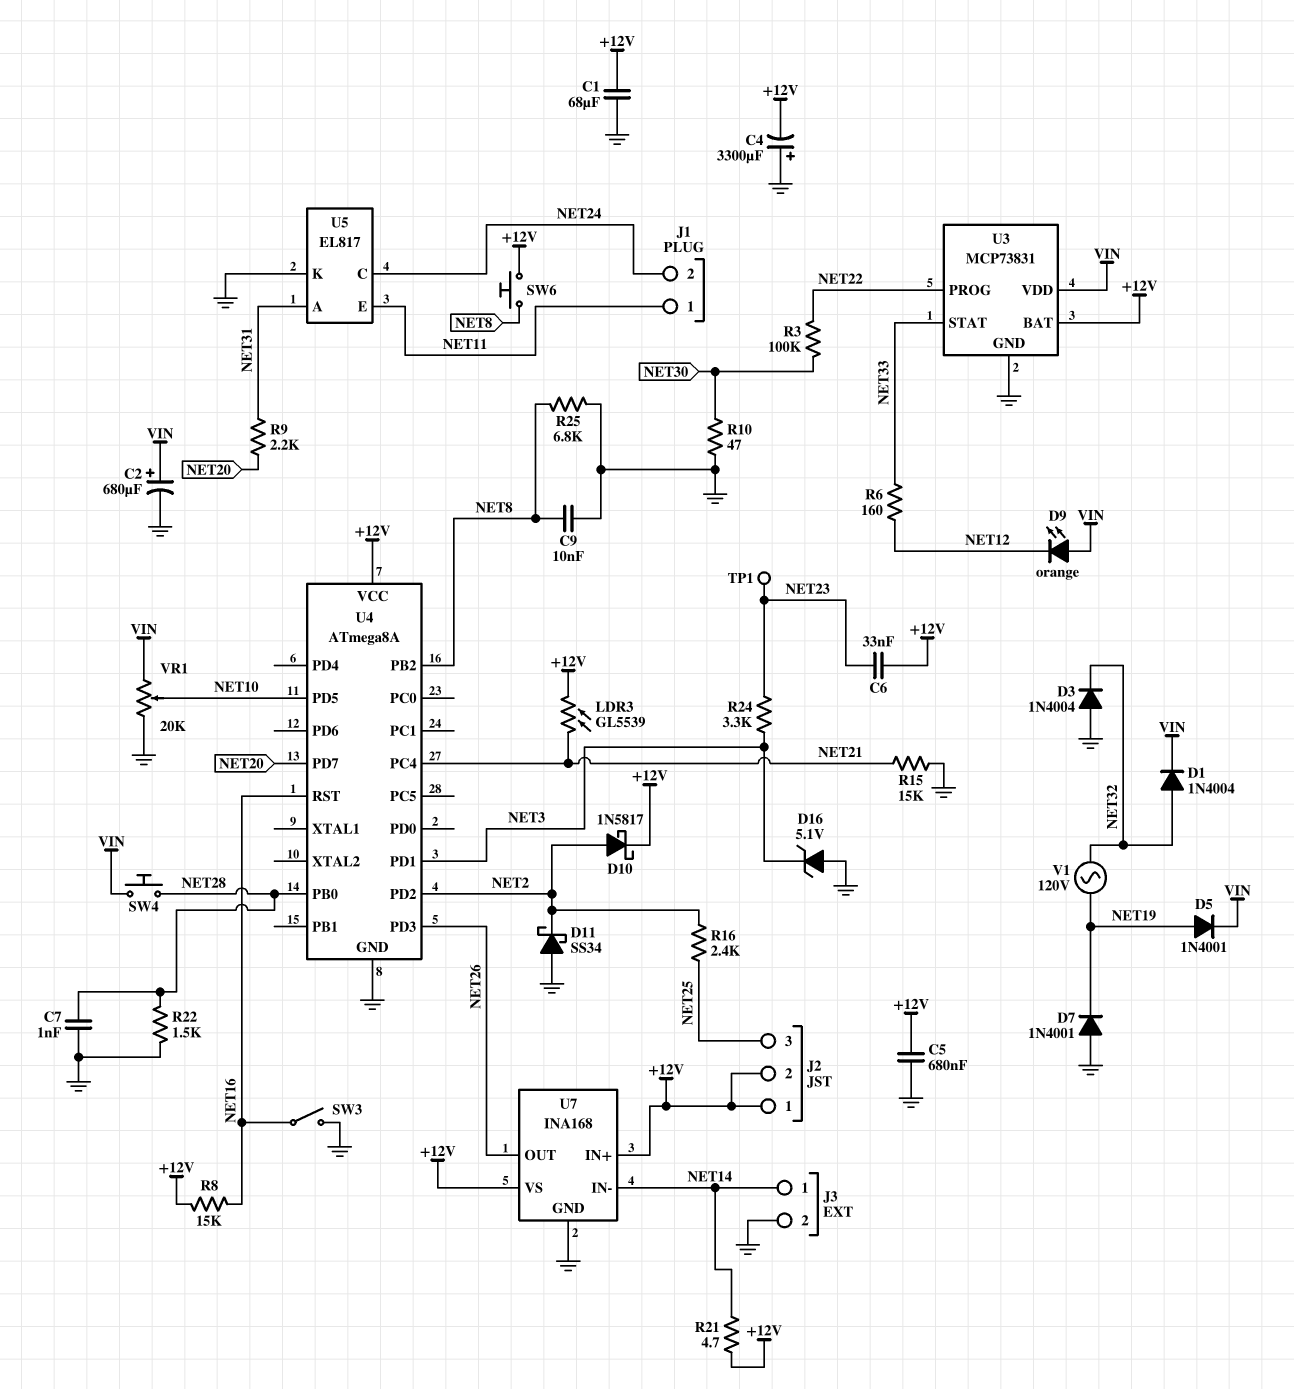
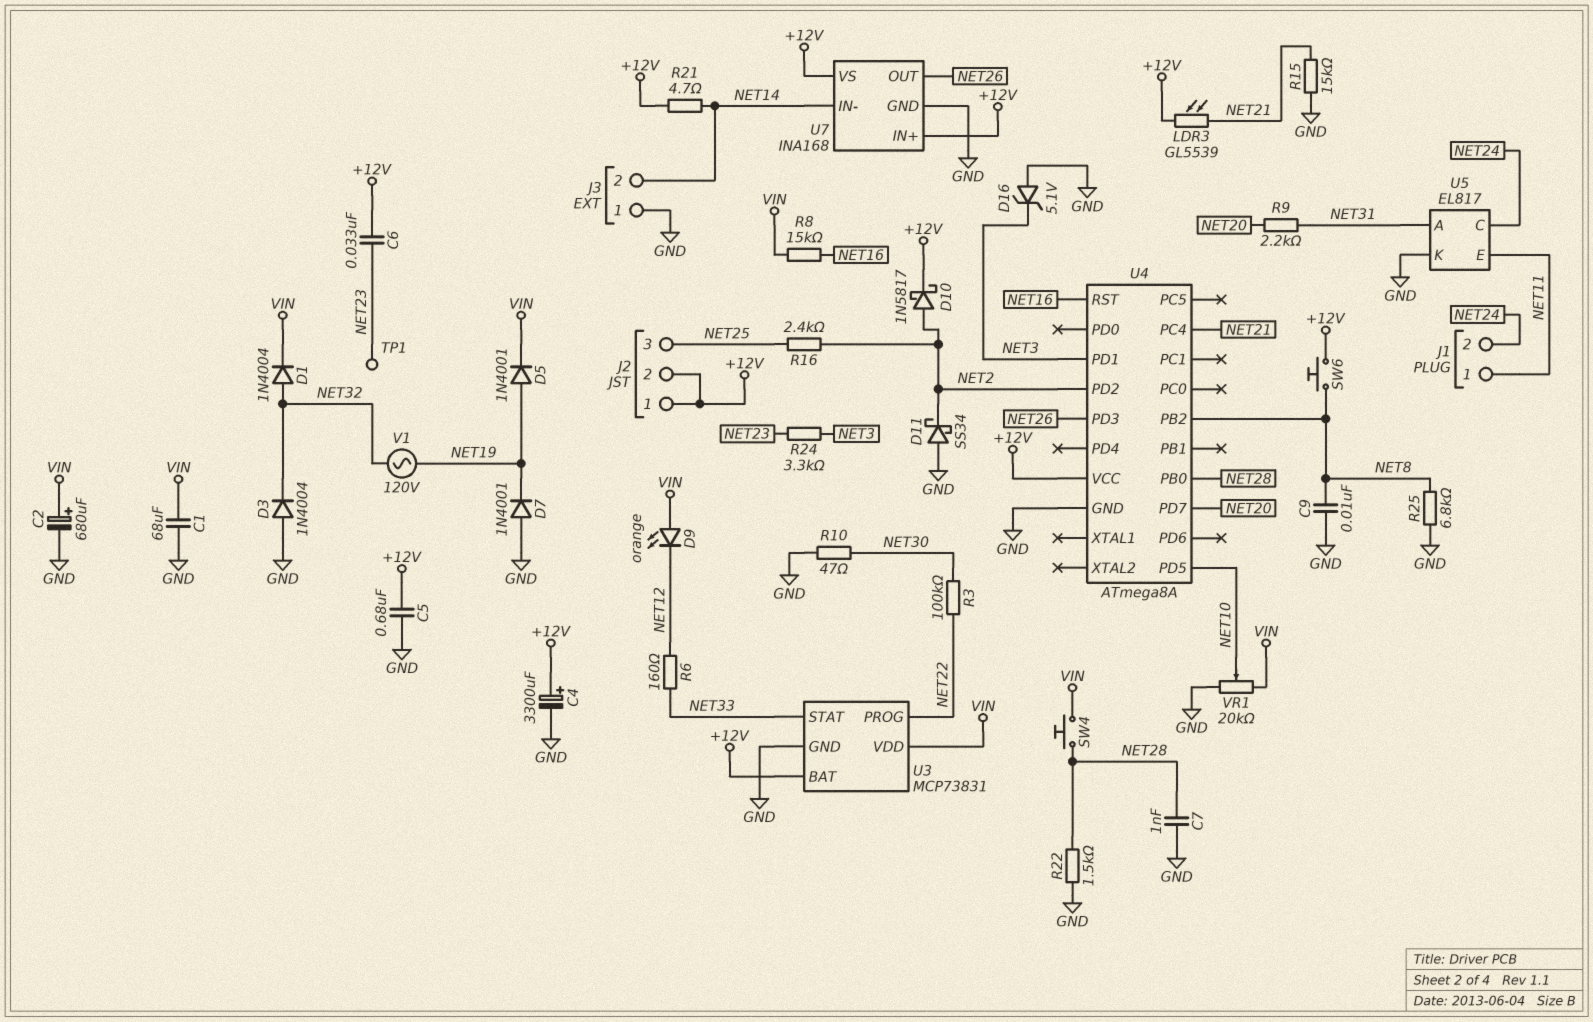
C1: 68uF (+12V, GND) -> 68uF (GND, VIN)
C4: 3300uF (plus GND, minus +12V) -> 3300uF (plus +12V, minus GND)
J3 pin 1: NET14 -> GND
J3 pin 2: GND -> NET14
R8: 15k (+12V, NET16) -> 15k (NET16, VIN)
SW3: switch (GND, NET16) -> none

